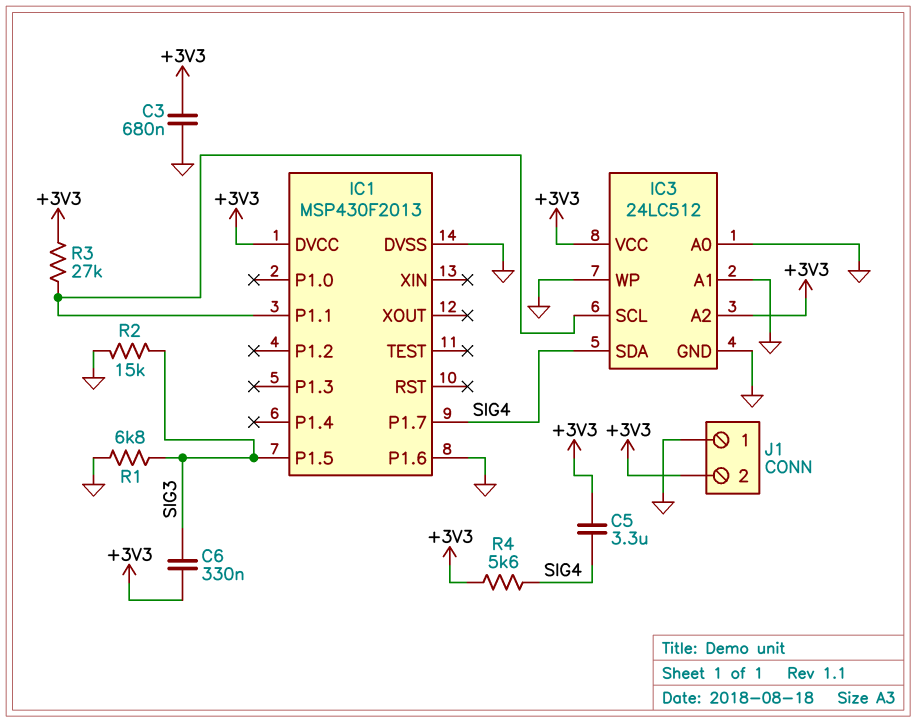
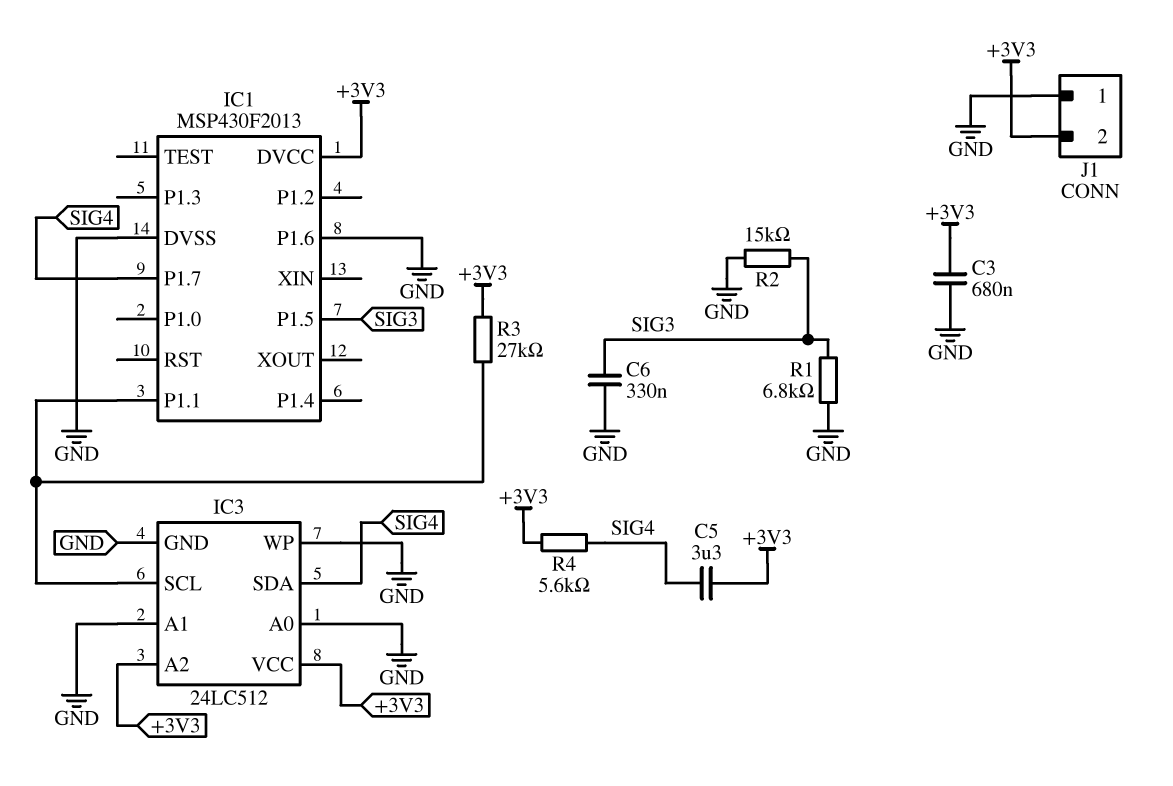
C6: 330nF (+3V3, SIG3) -> 330nF (GND, SIG3)

